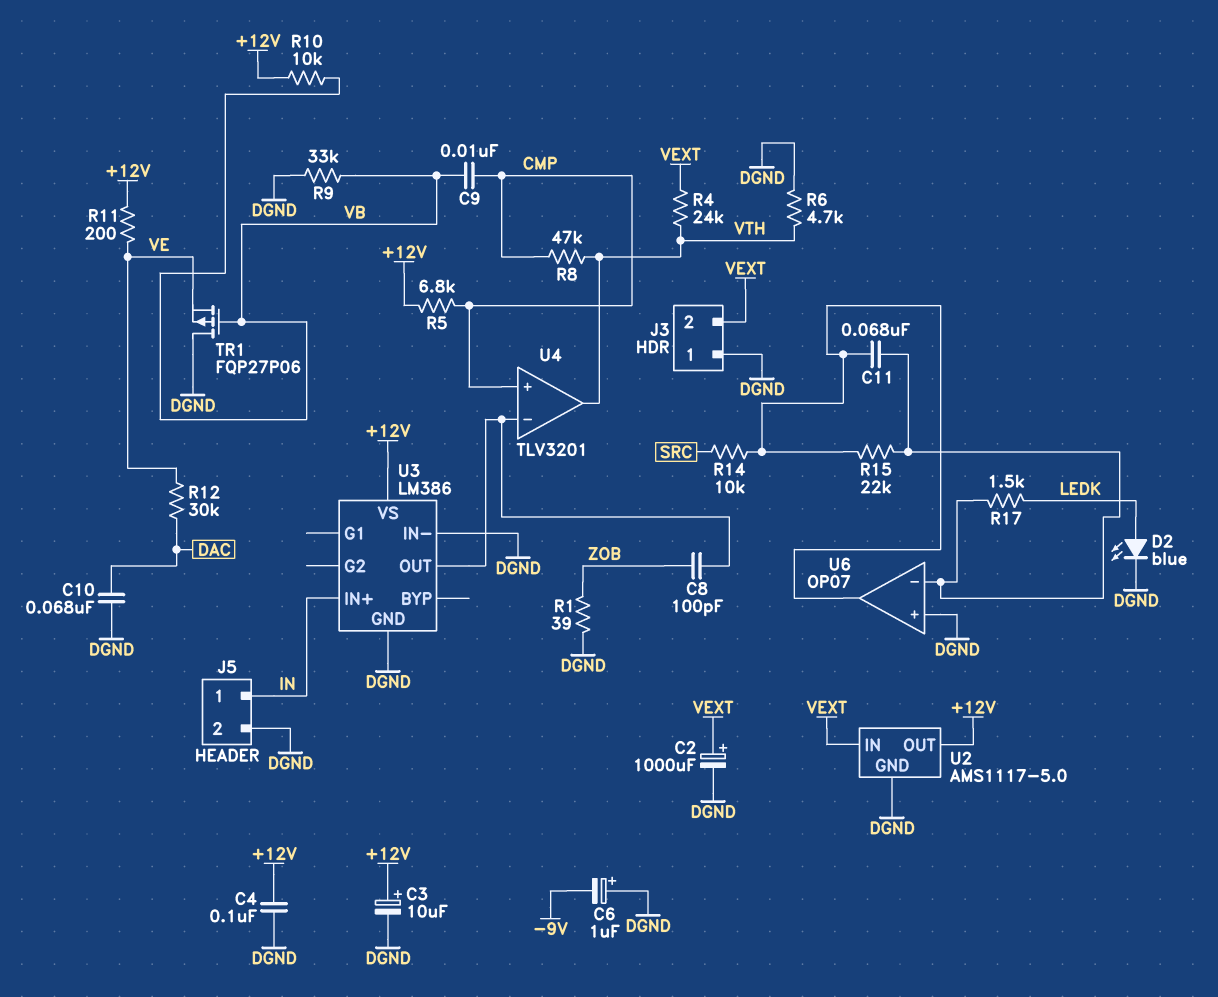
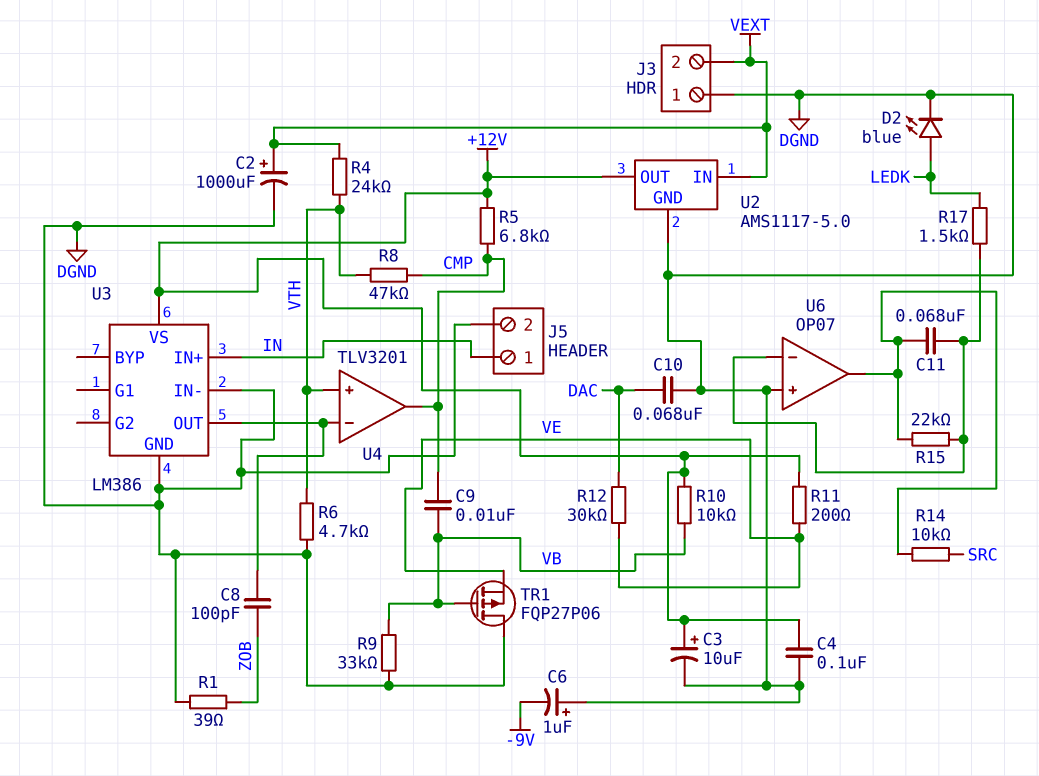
U4 pin in+: CMP -> VTH
U4 pin out: VTH -> CMP

